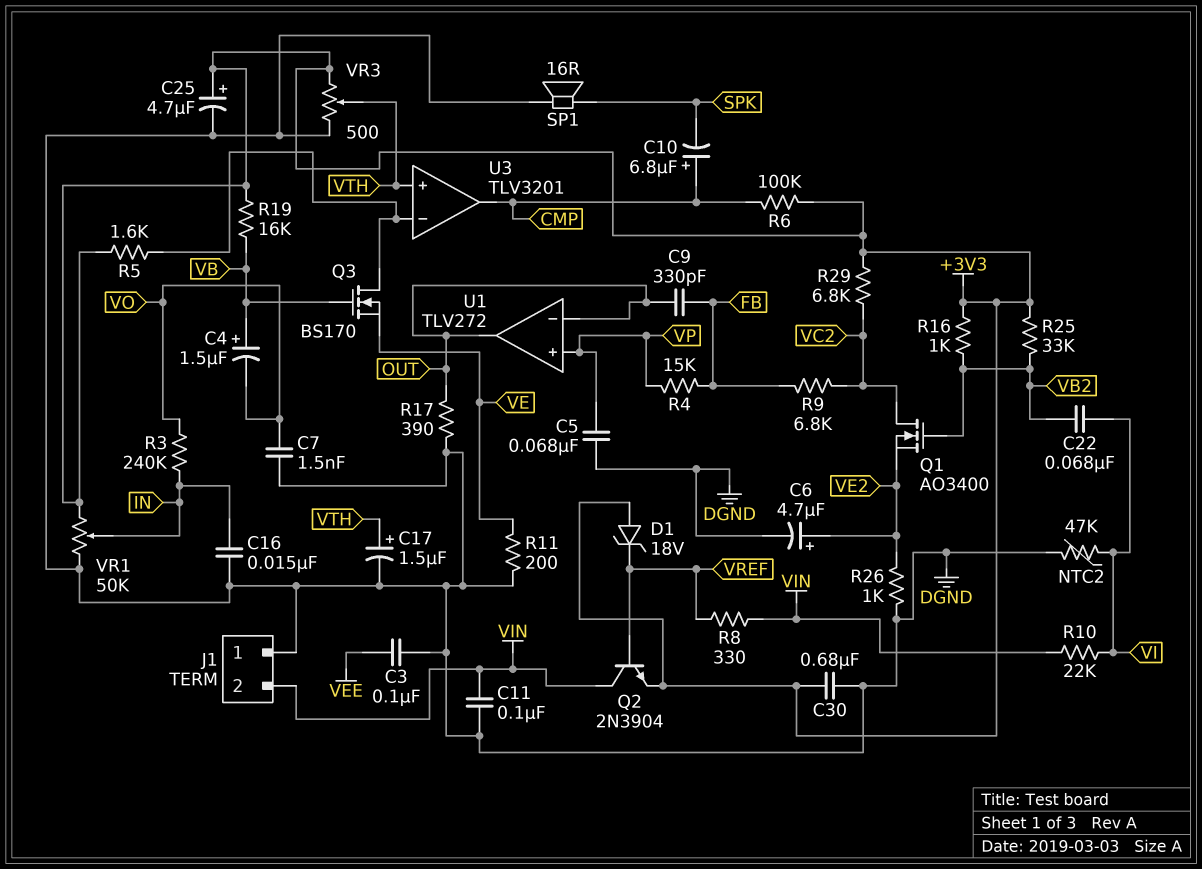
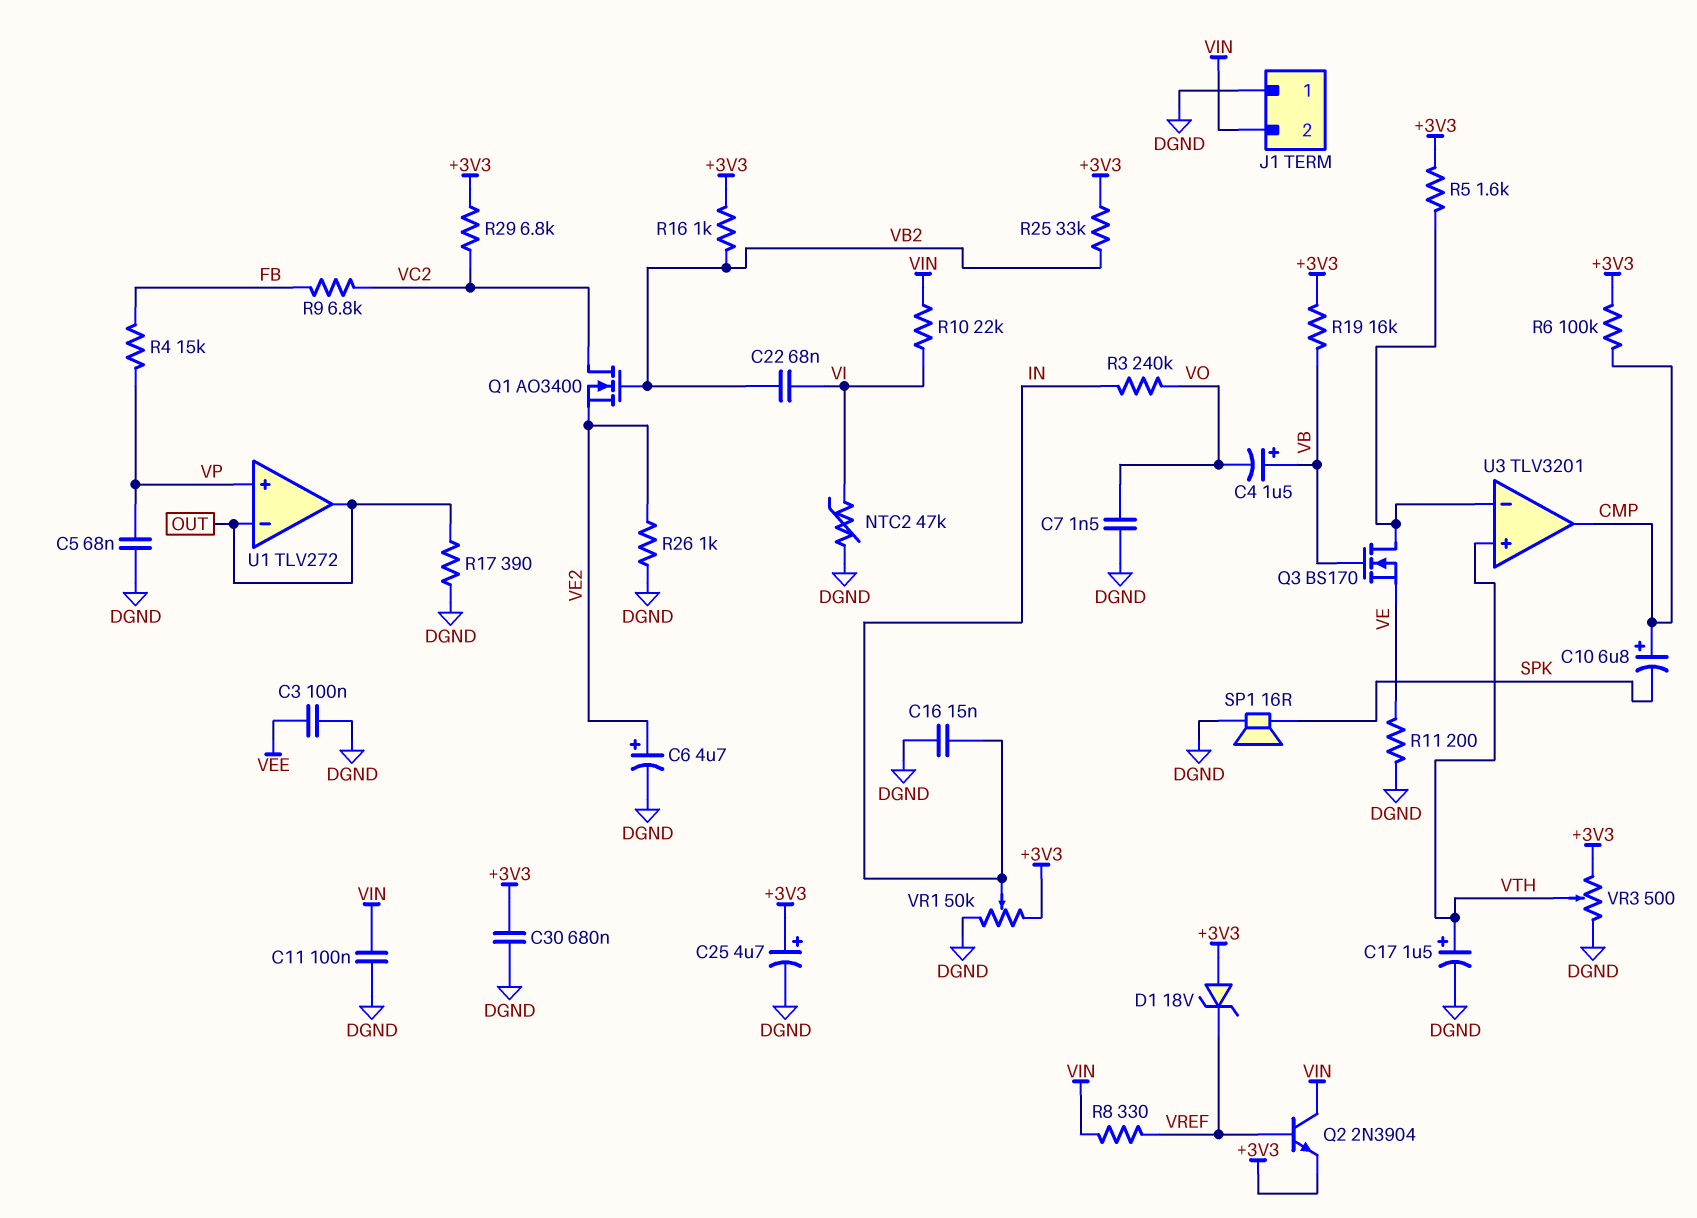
C9: 330pF (FB, OUT) -> none

